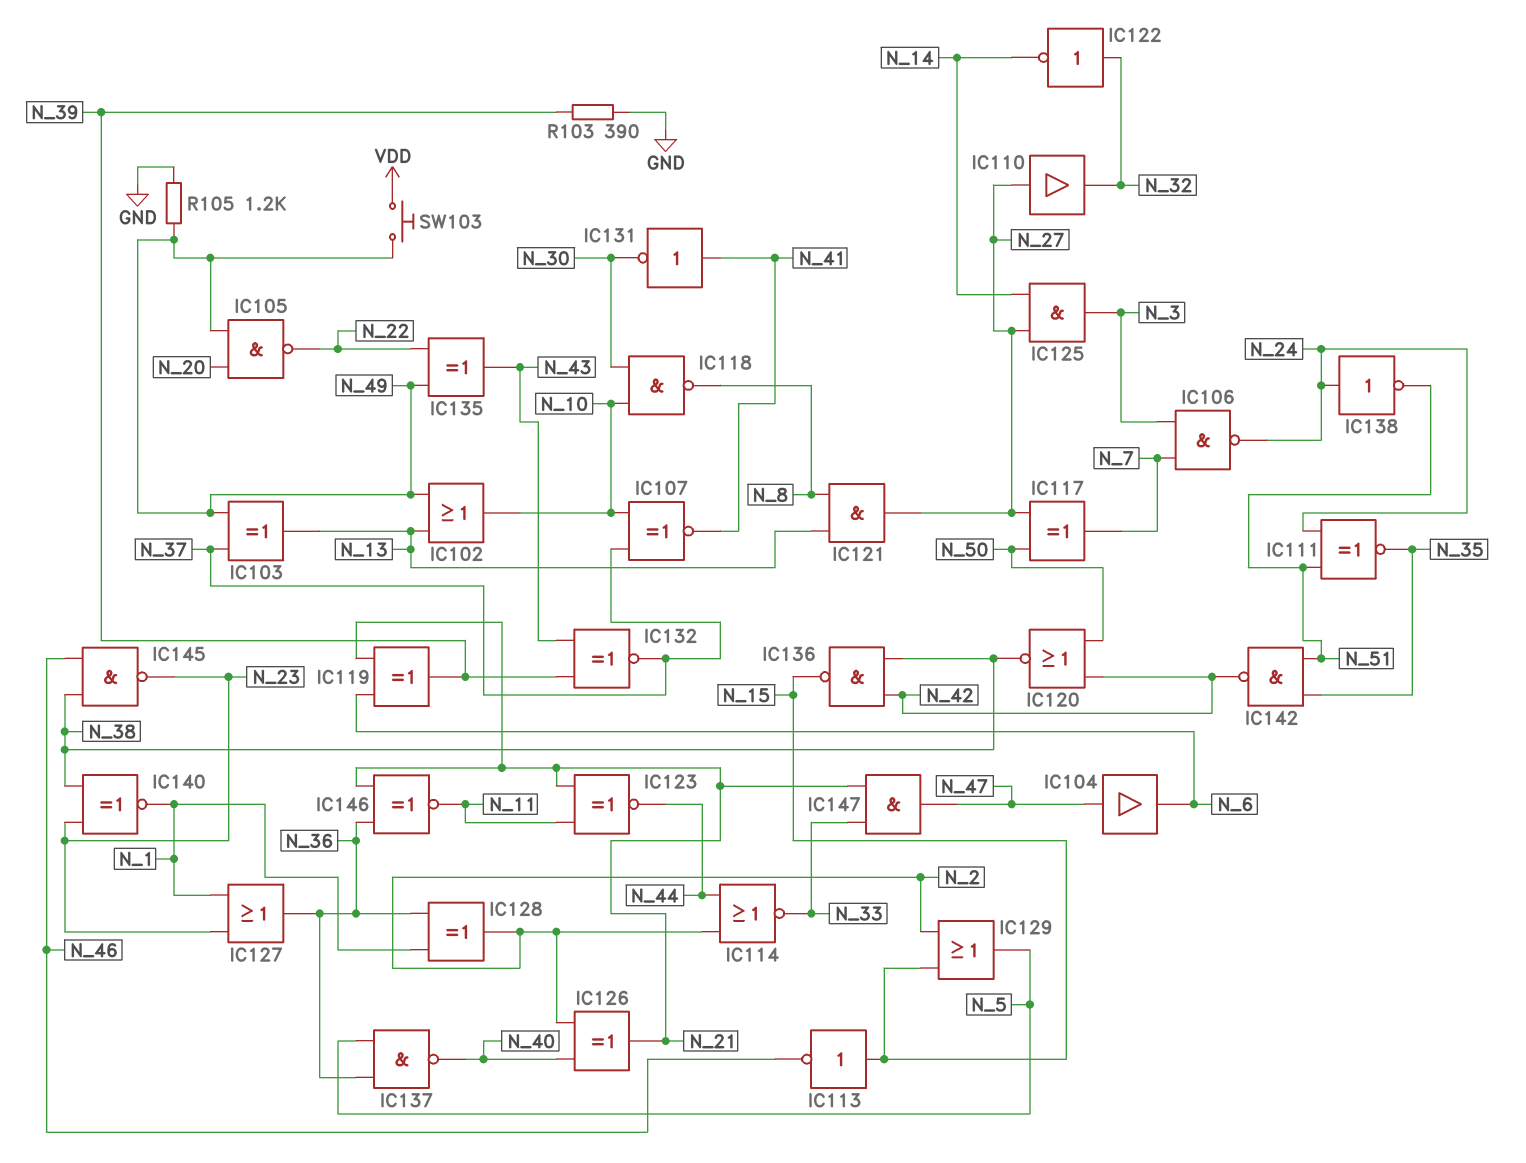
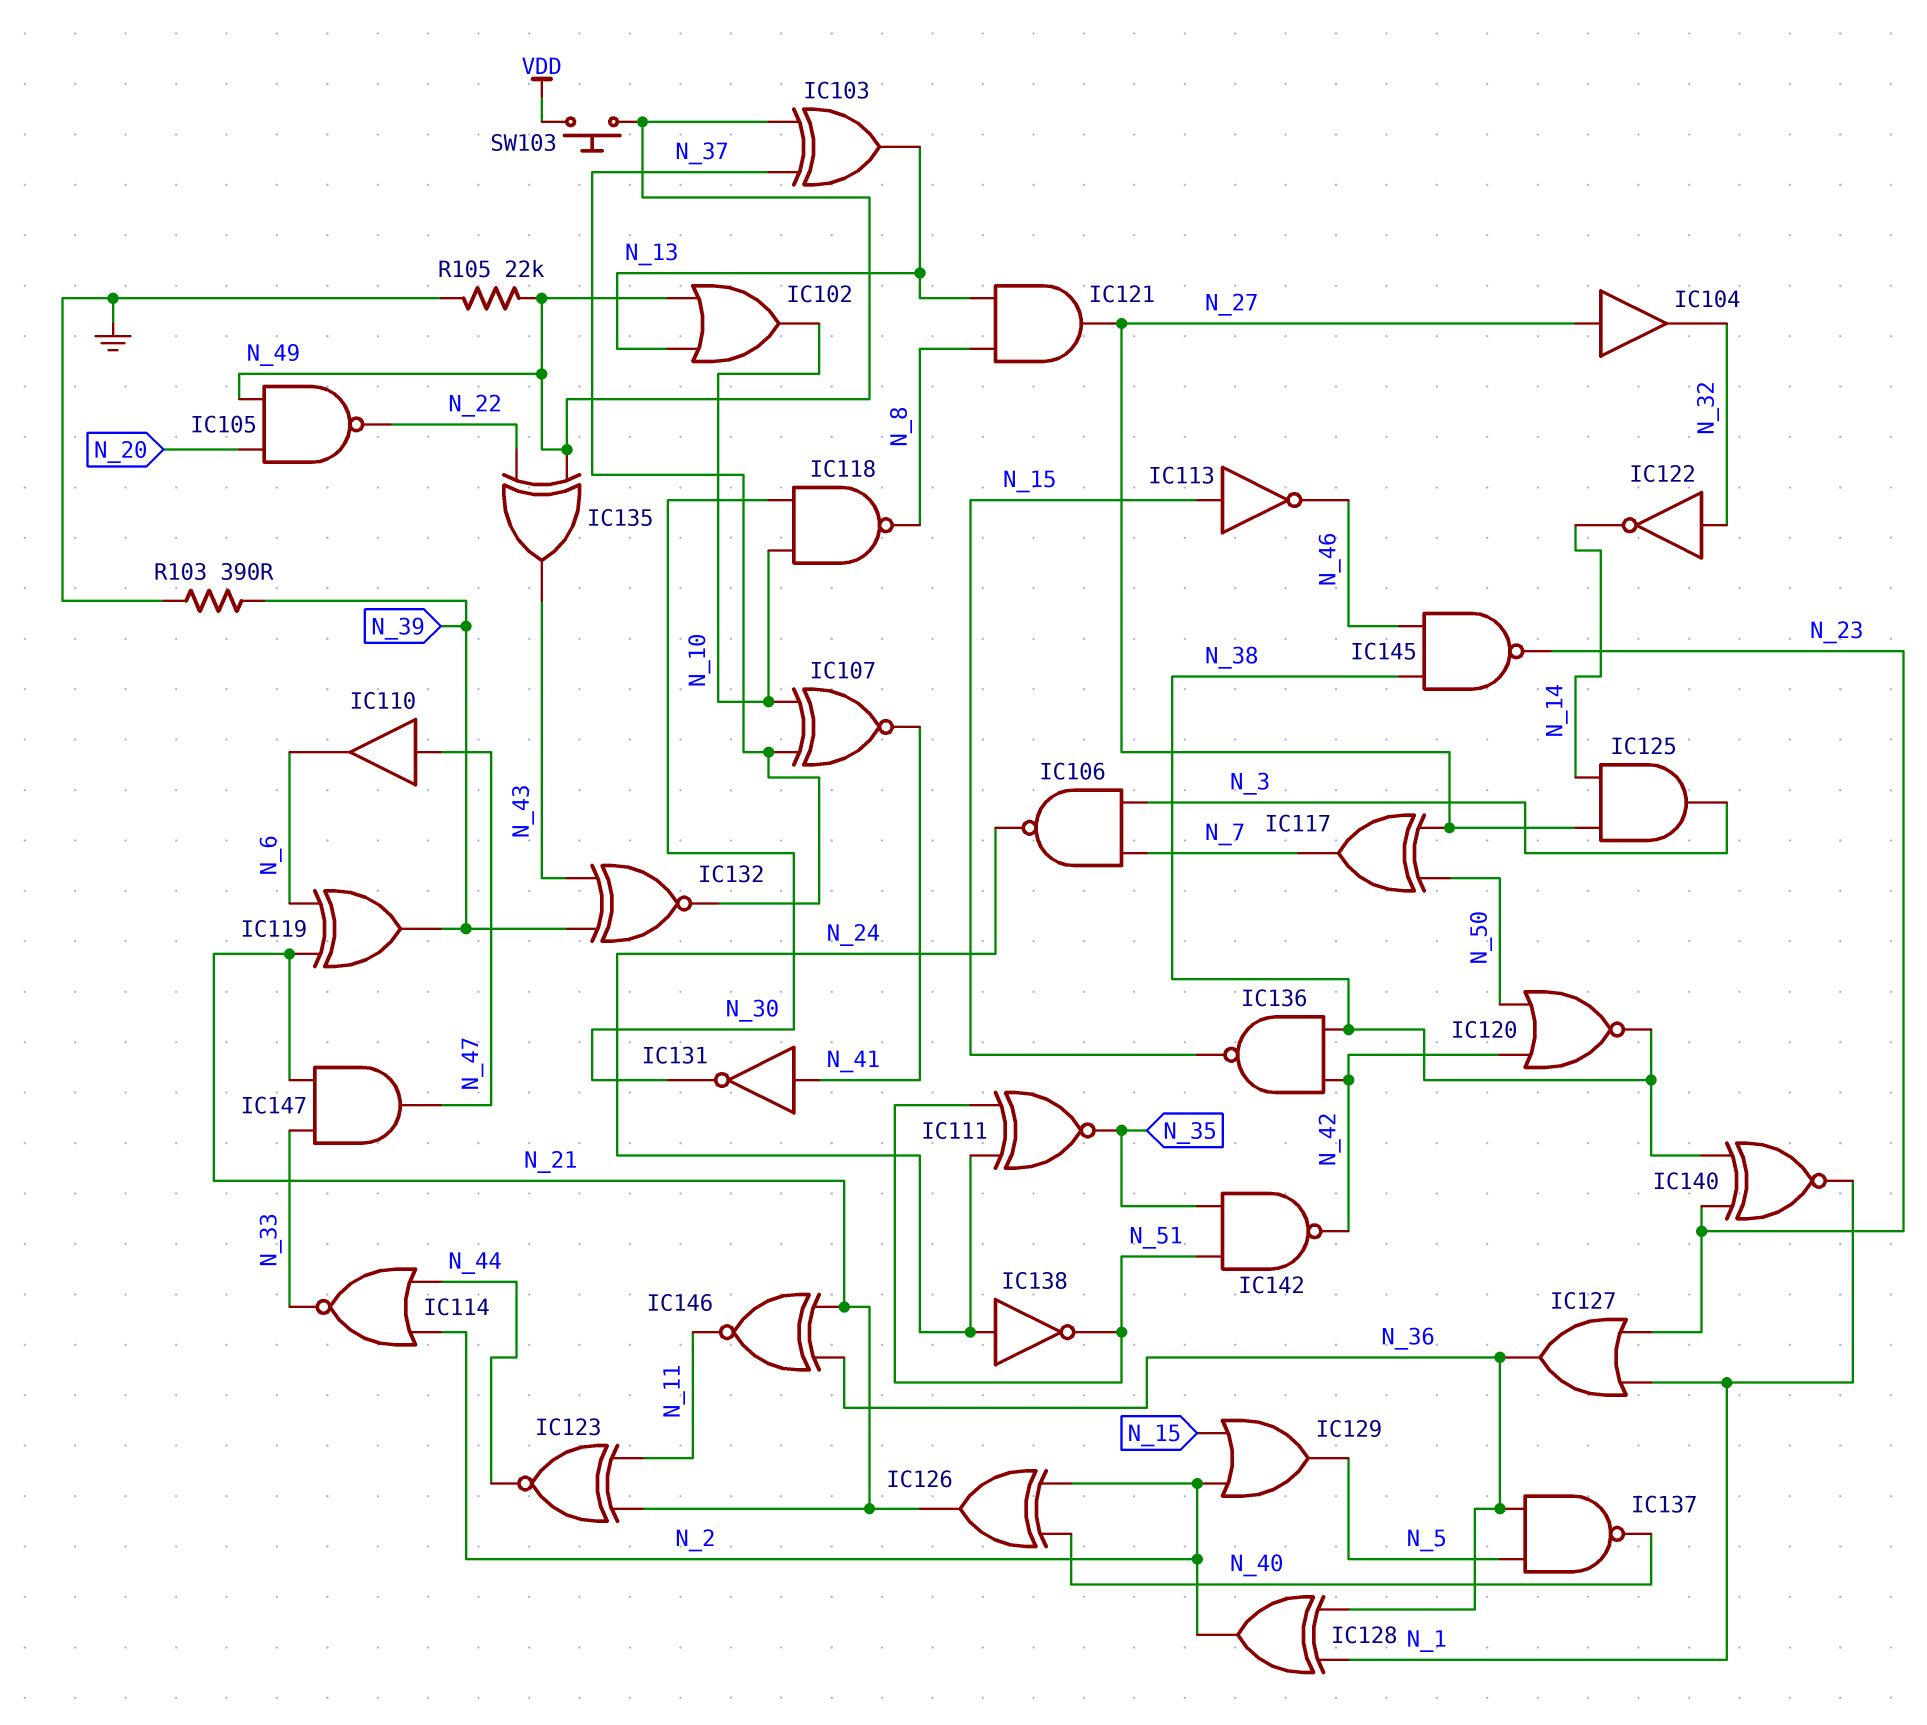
IC104: buffer (in N_47, out N_6) -> buffer (in N_27, out N_32)
IC110: buffer (in N_27, out N_32) -> buffer (in N_47, out N_6)
R105: 1.2k (GND, N_49) -> 22k (GND, N_49)

